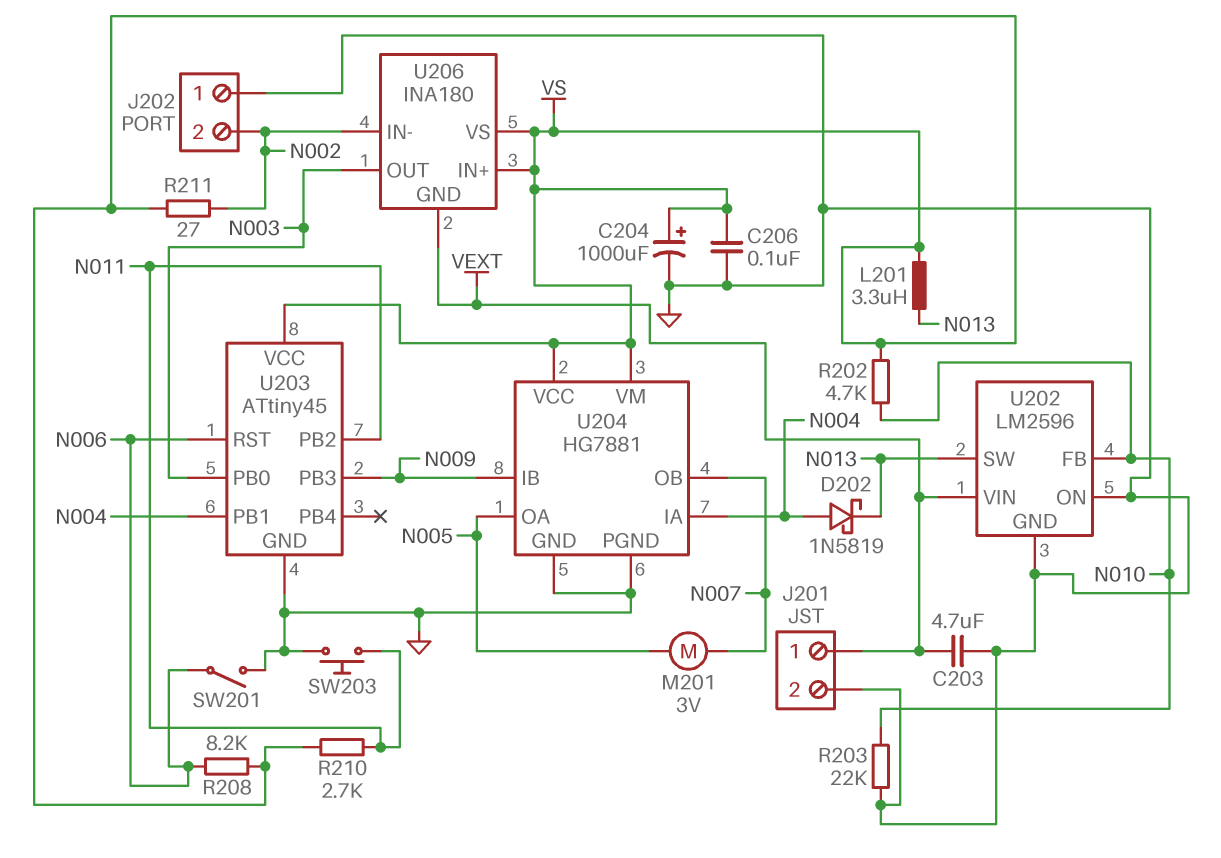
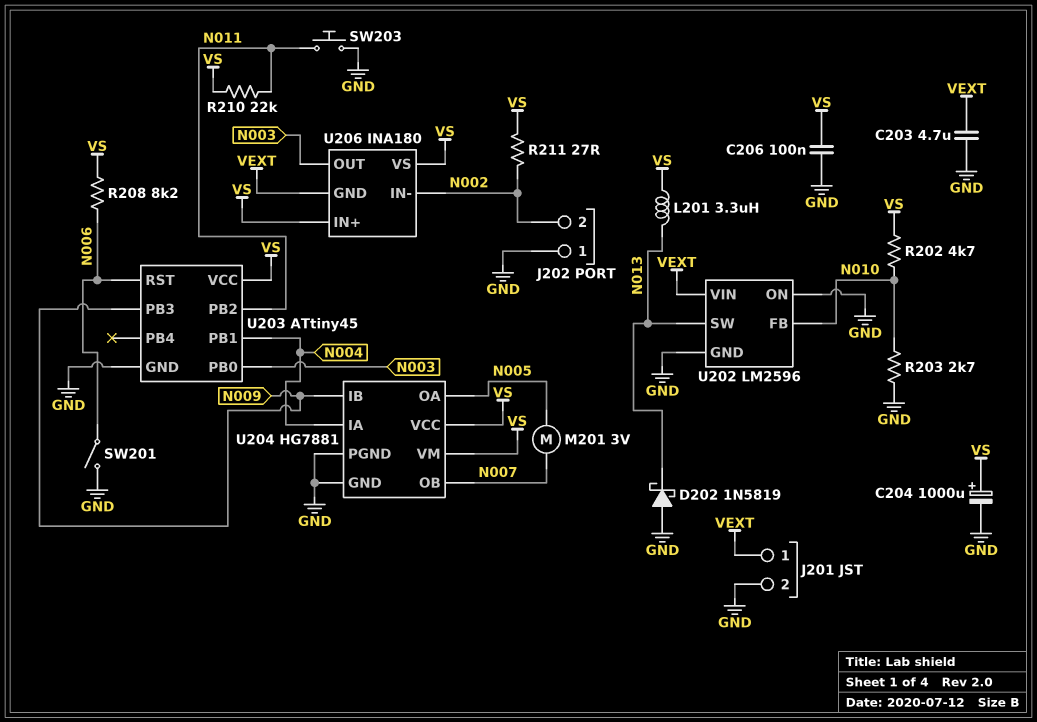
D202: schottky 1N5819 (A N004, K N013) -> schottky 1N5819 (A GND, K N013)
R203: 22k (GND, N010) -> 2.7k (GND, N010)
R210: 2.7k (N011, VS) -> 22k (N011, VS)

